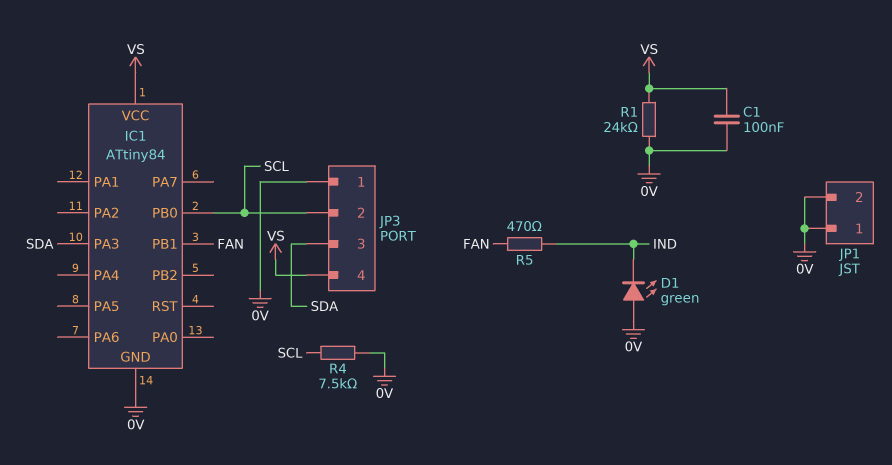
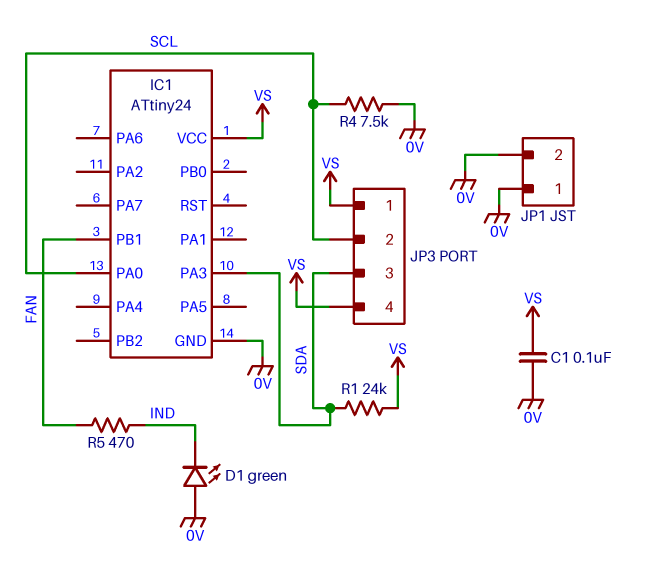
IC1: ATtiny84 -> ATtiny24
IC1 pin PA0: none -> SCL
IC1 pin PB0: SCL -> none
JP3 pin 1: 0V -> VS
R1: 24k (0V, VS) -> 24k (SDA, VS)

